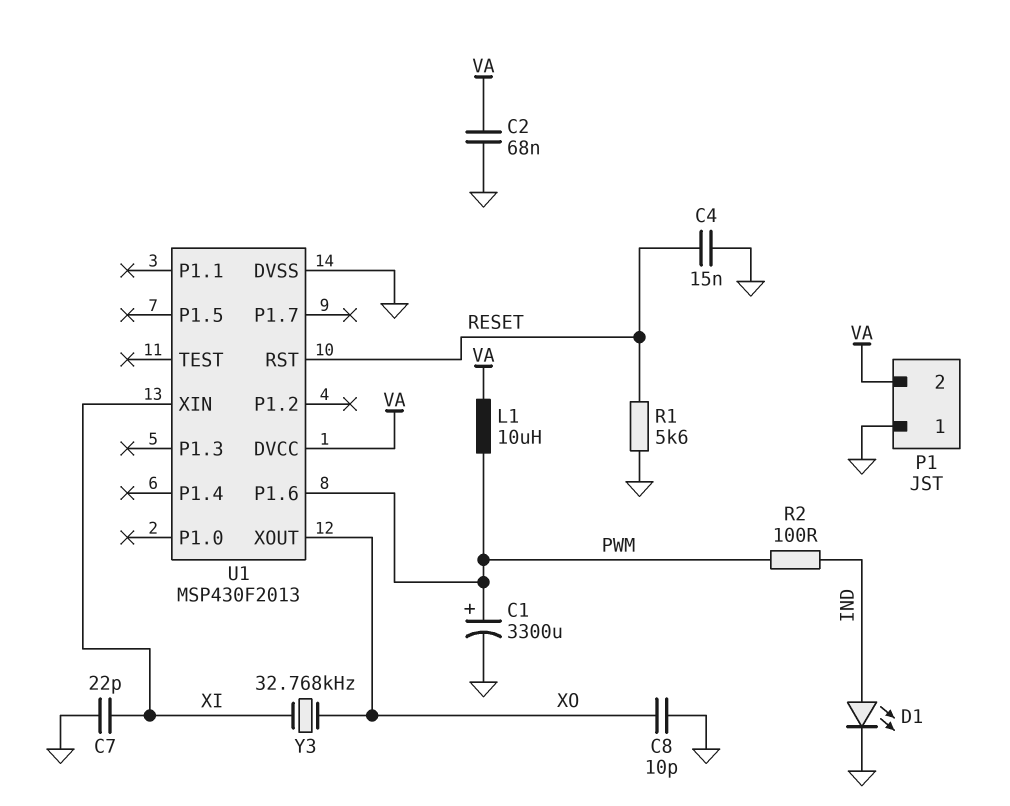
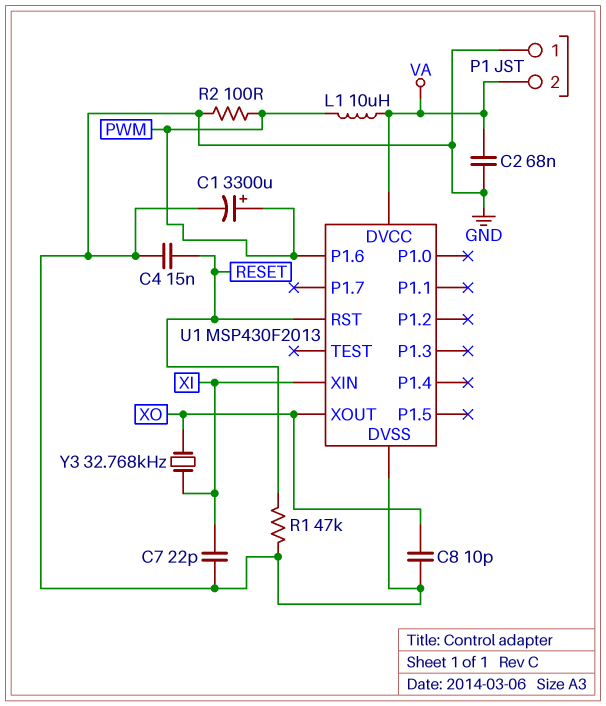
D1: LED (A IND, K GND) -> none
R1: 5.6k (GND, RESET) -> 47k (GND, RESET)
R2: 100 (IND, PWM) -> 100 (GND, PWM)

